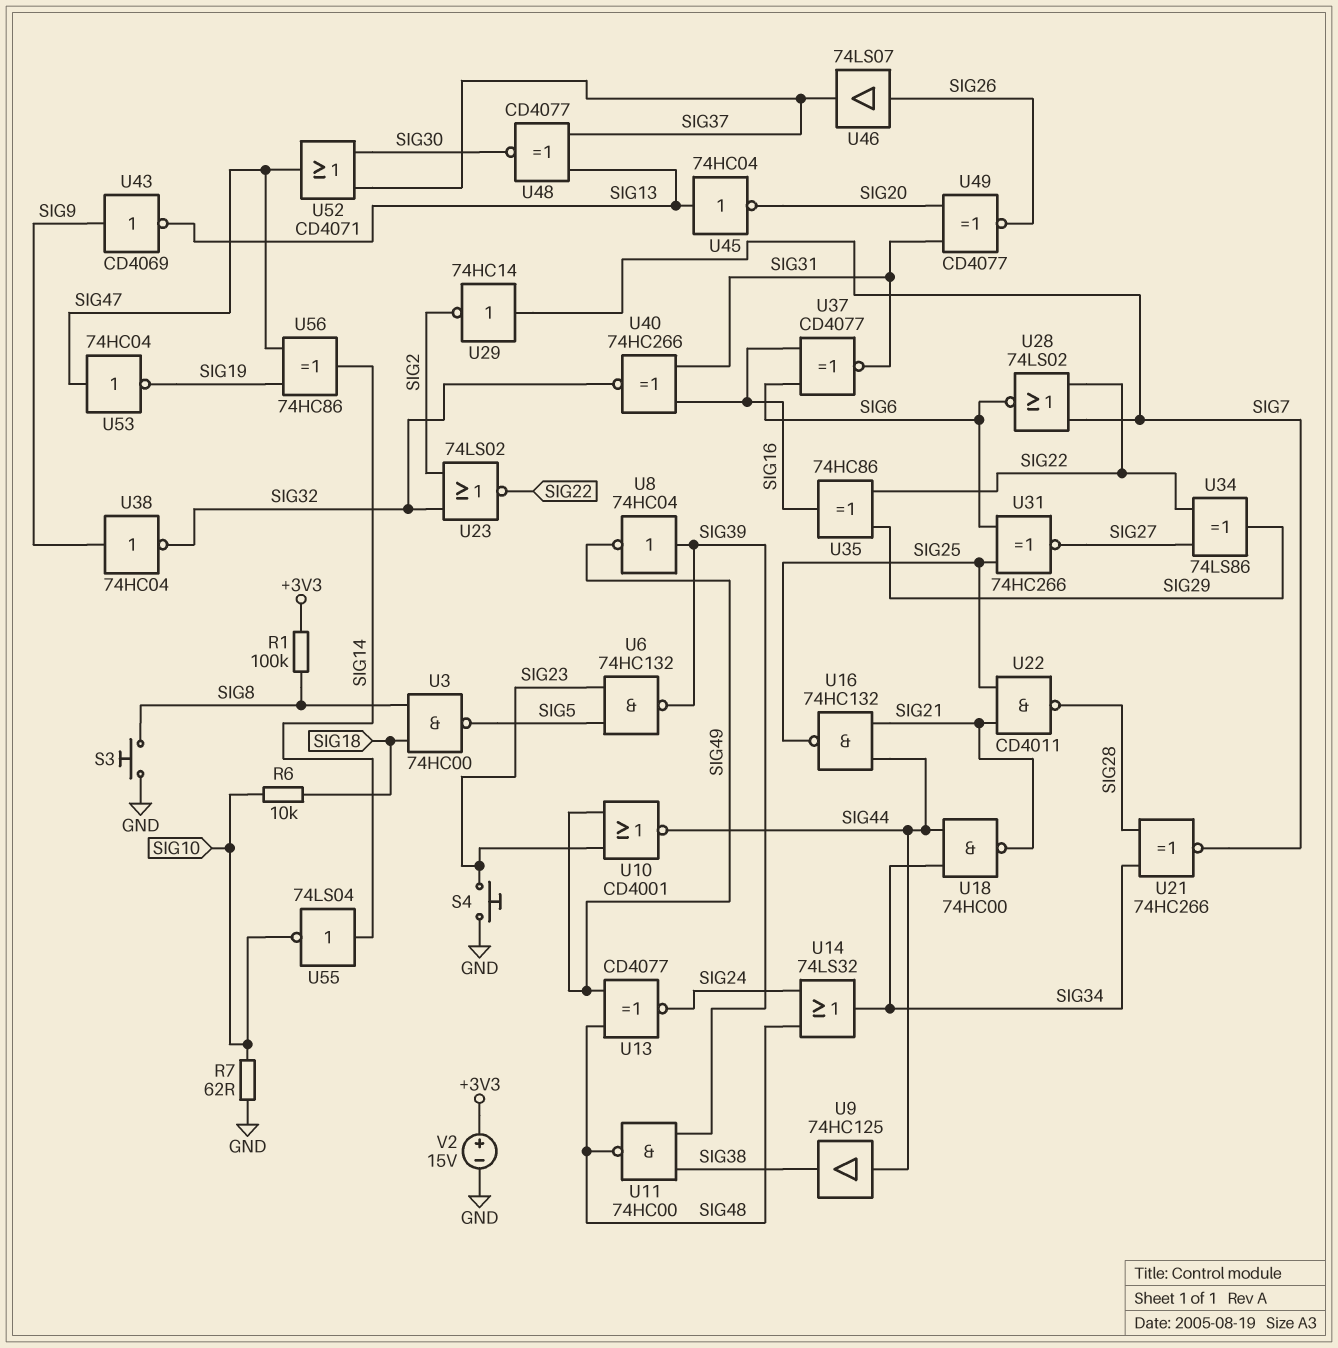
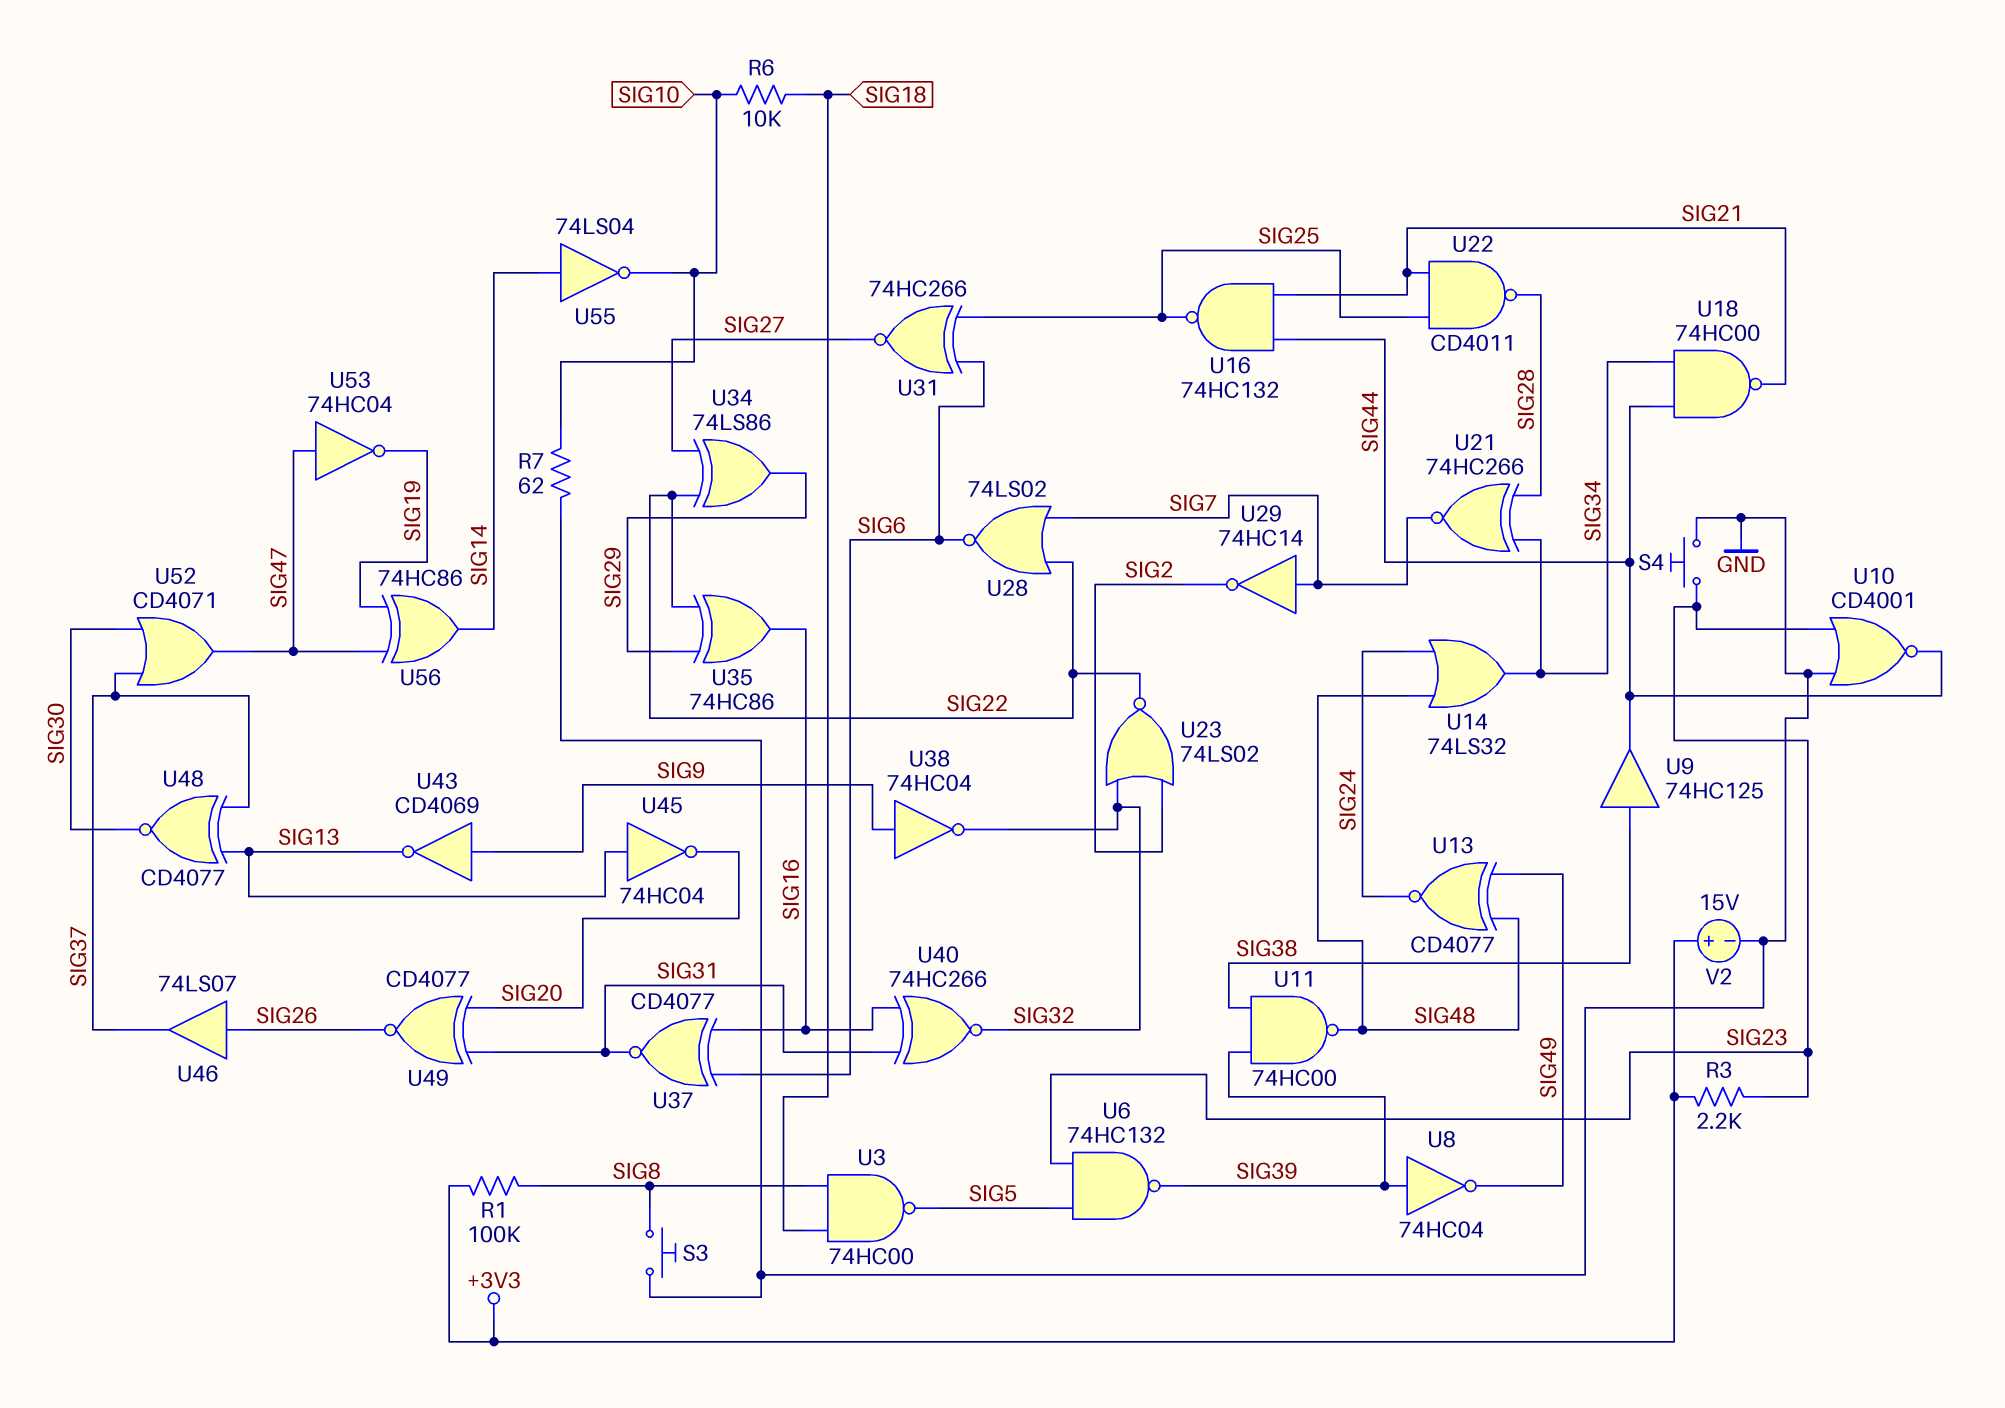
R3: none -> 2.2k (+3V3, SIG23)
U9: buffer 74HC125 (in SIG44, out SIG38) -> buffer 74HC125 (in SIG38, out SIG44)
U10: NOR CD4001 (in SIG23, in SIG49, out SIG44) -> NOR CD4001 (in GND, in SIG23, out SIG44)

